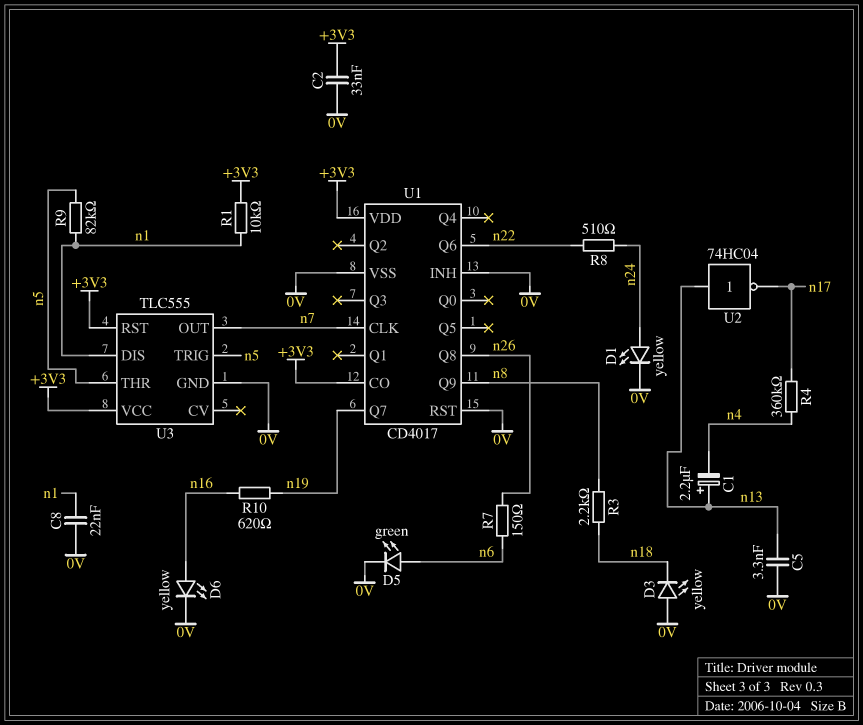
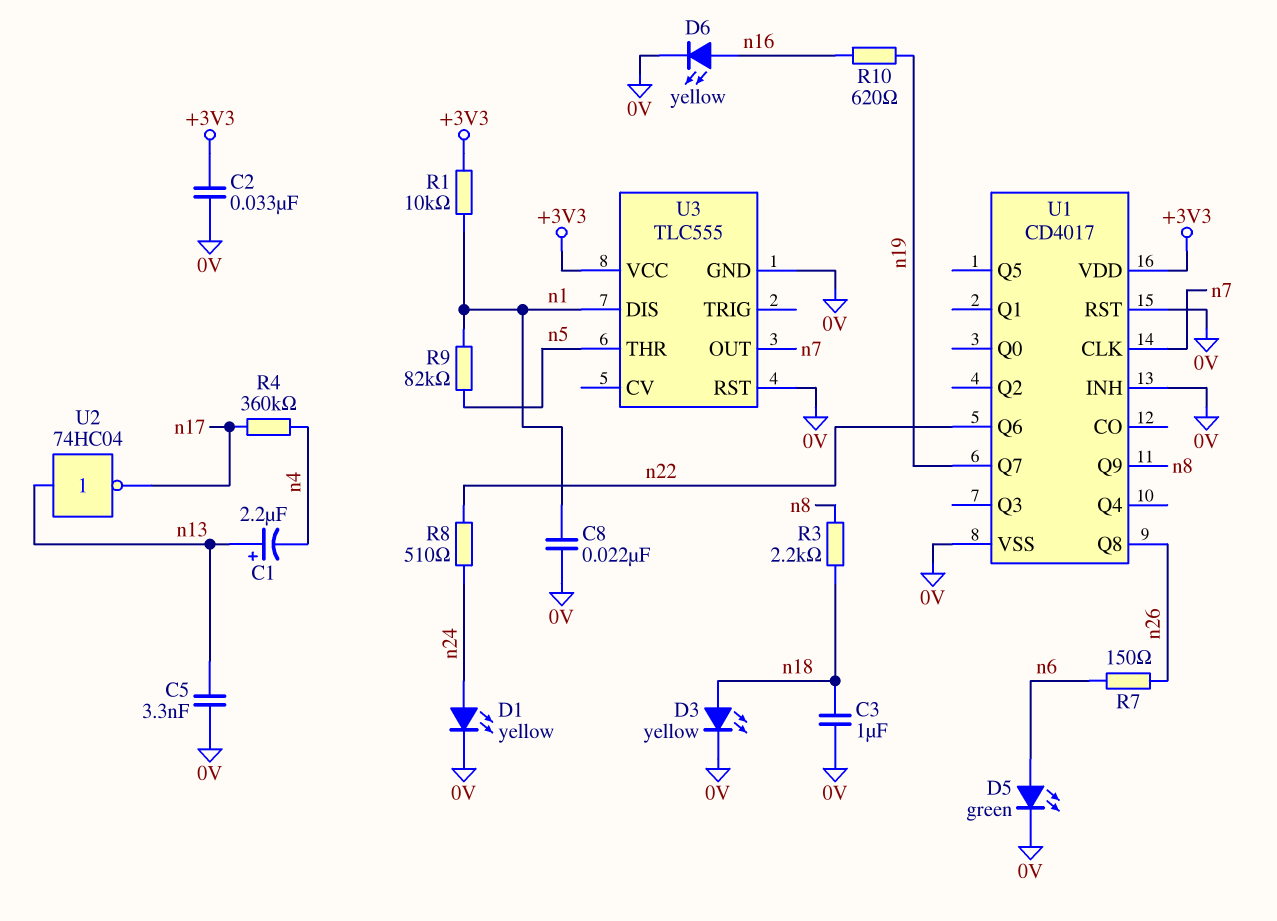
C3: none -> 1uF (0V, n18)
D3: LED yellow (A 0V, K n18) -> LED yellow (A n18, K 0V)
U1 pin CO: +3V3 -> none
U3 pin RST: +3V3 -> 0V
U3 pin TRIG: n5 -> none

